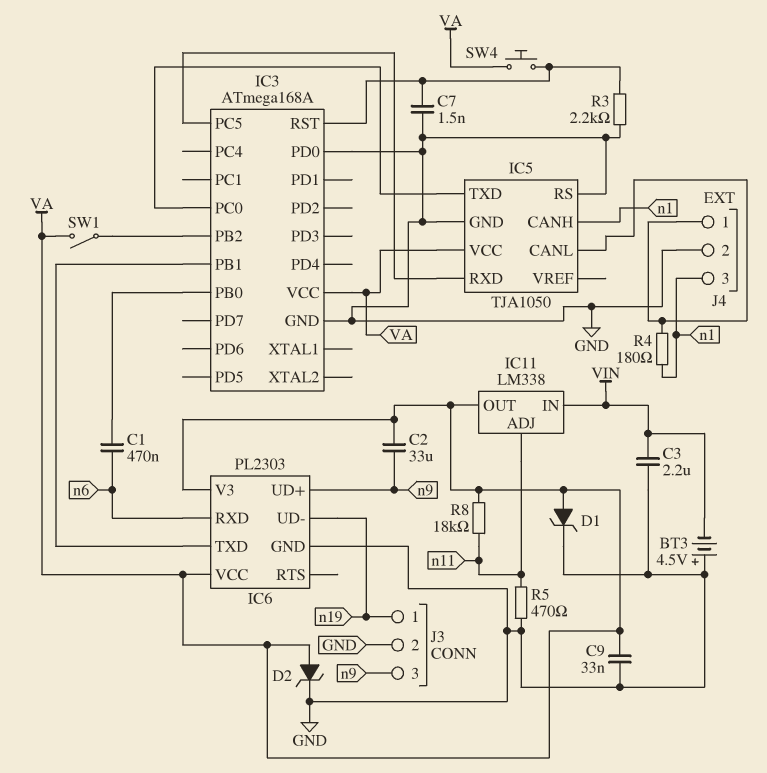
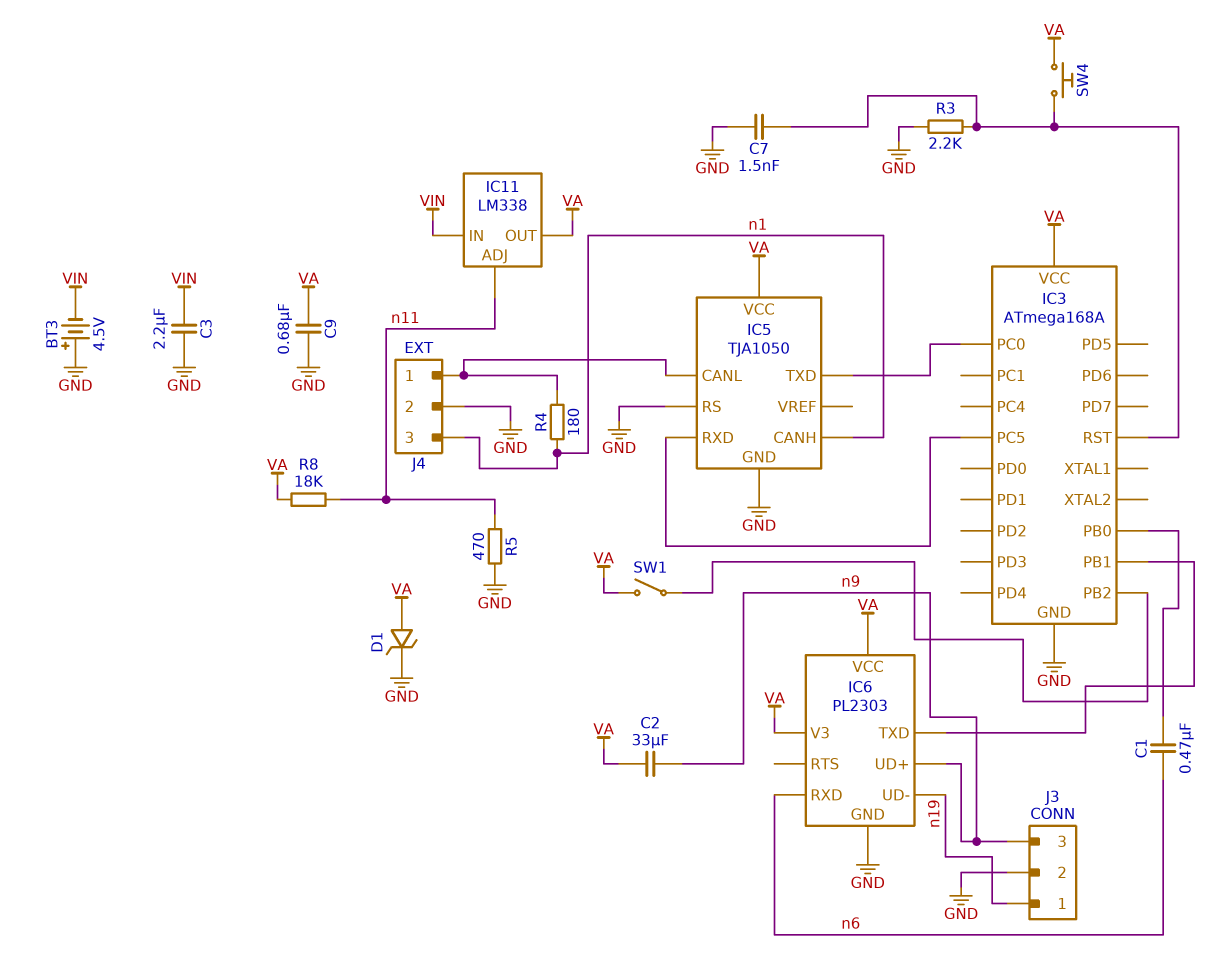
C9: 33nF (GND, VA) -> 680nF (GND, VA)
D2: zener (A VA, K GND) -> none
IC3 pin PD0: GND -> none

